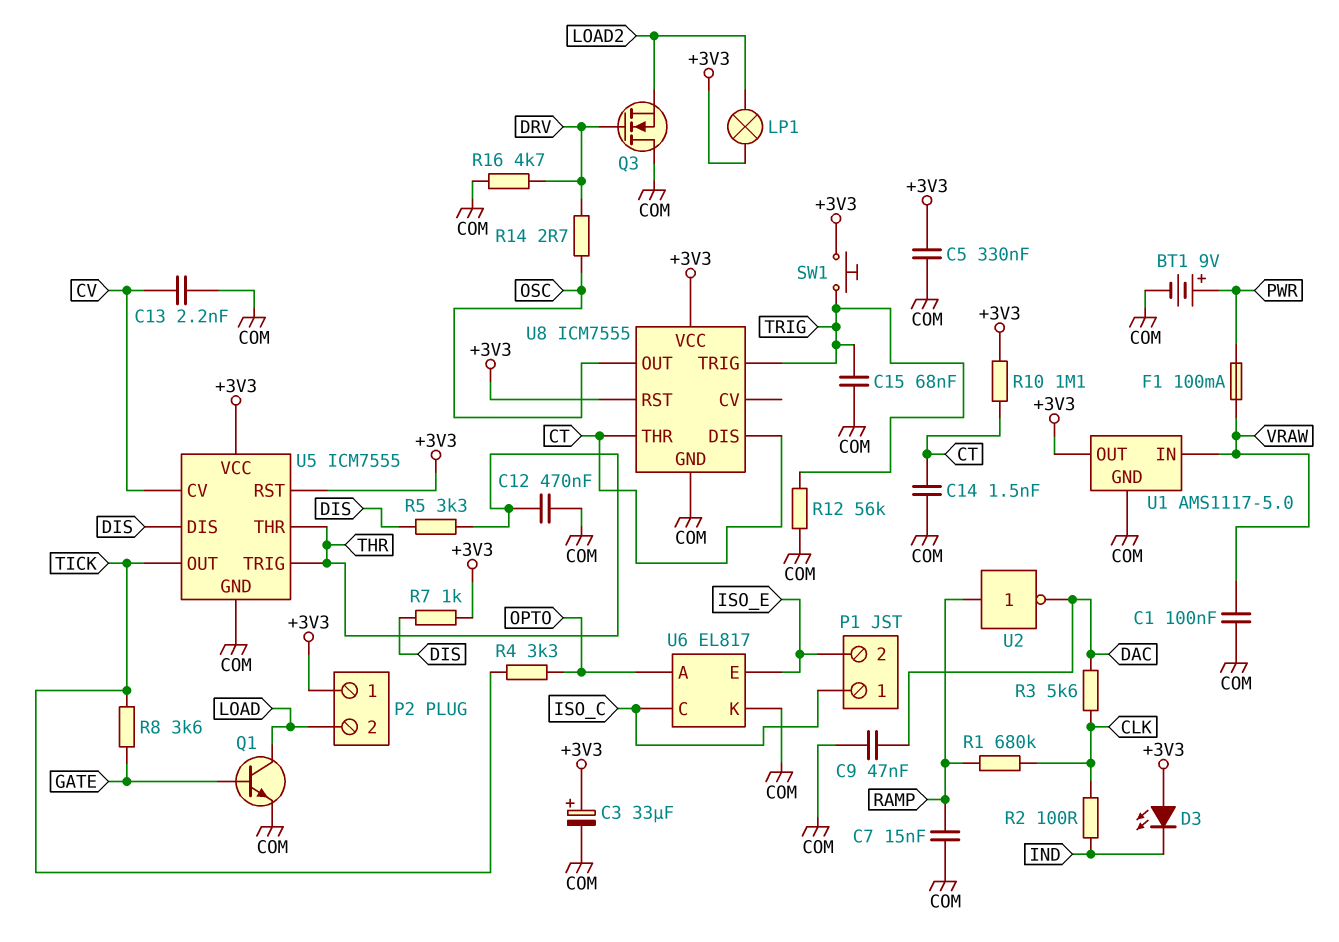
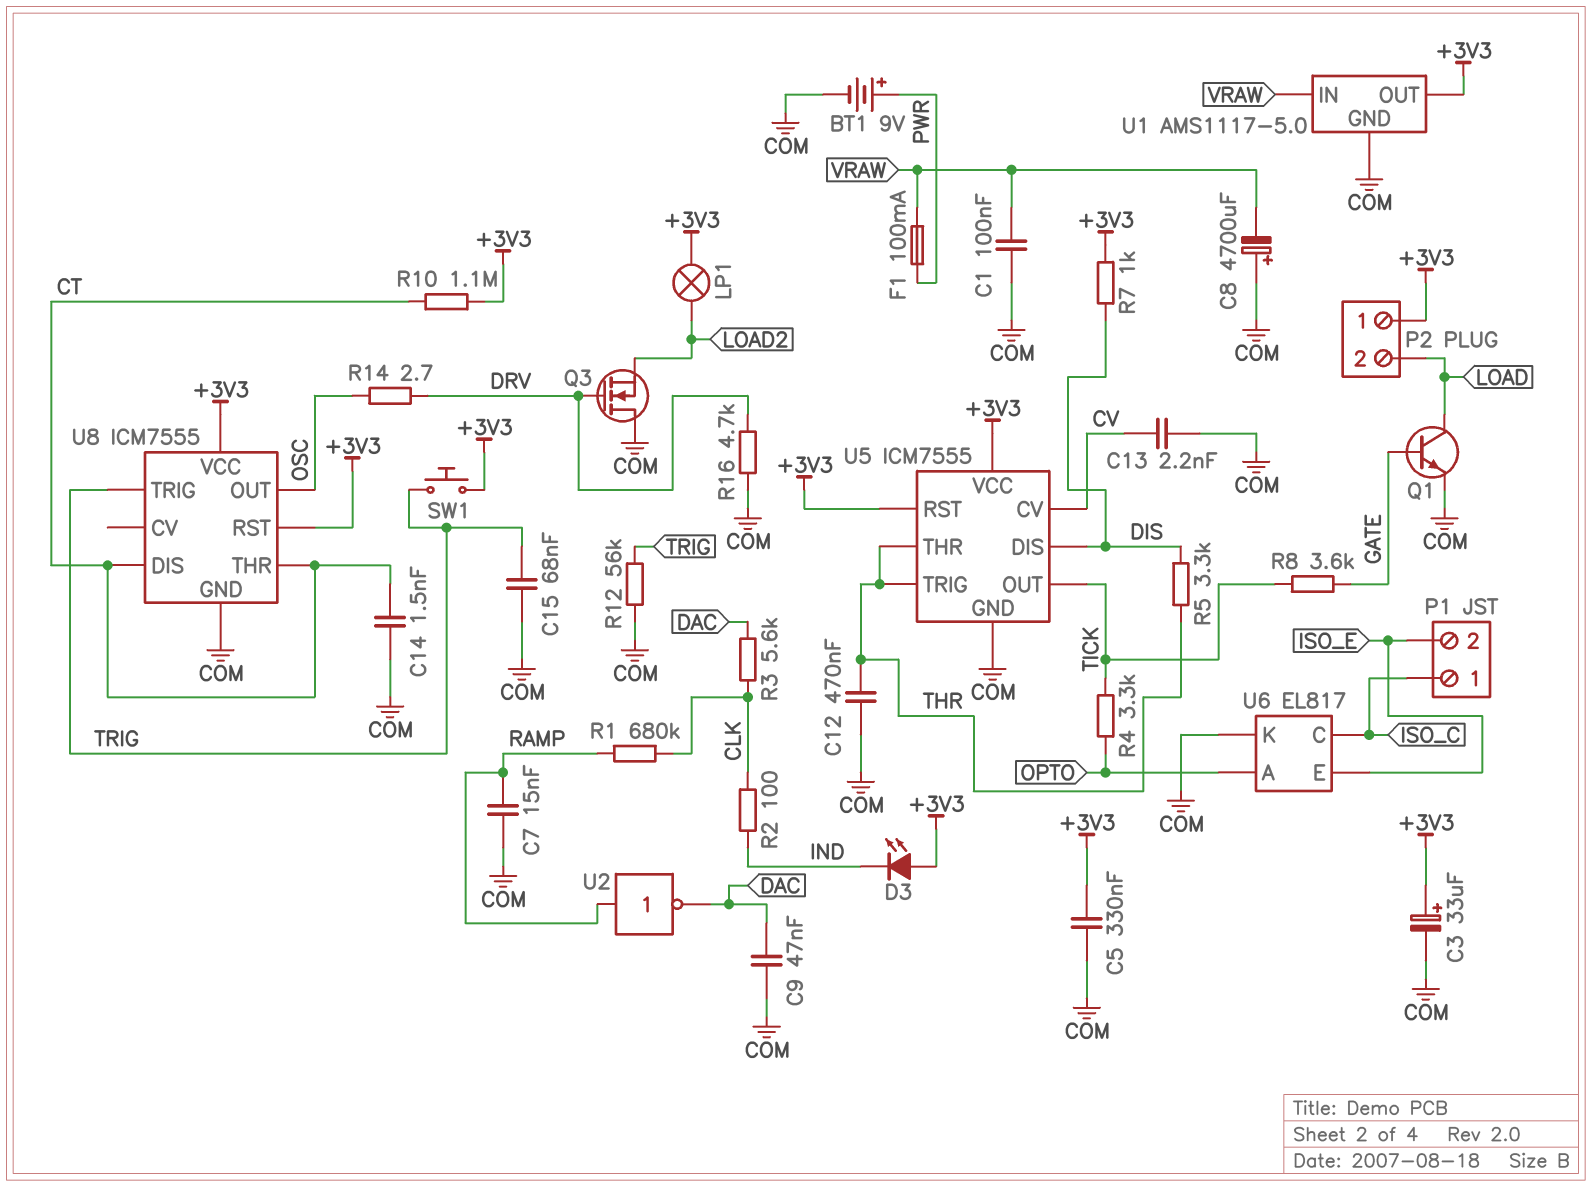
C8: none -> 4700uF (plus COM, minus VRAW)

